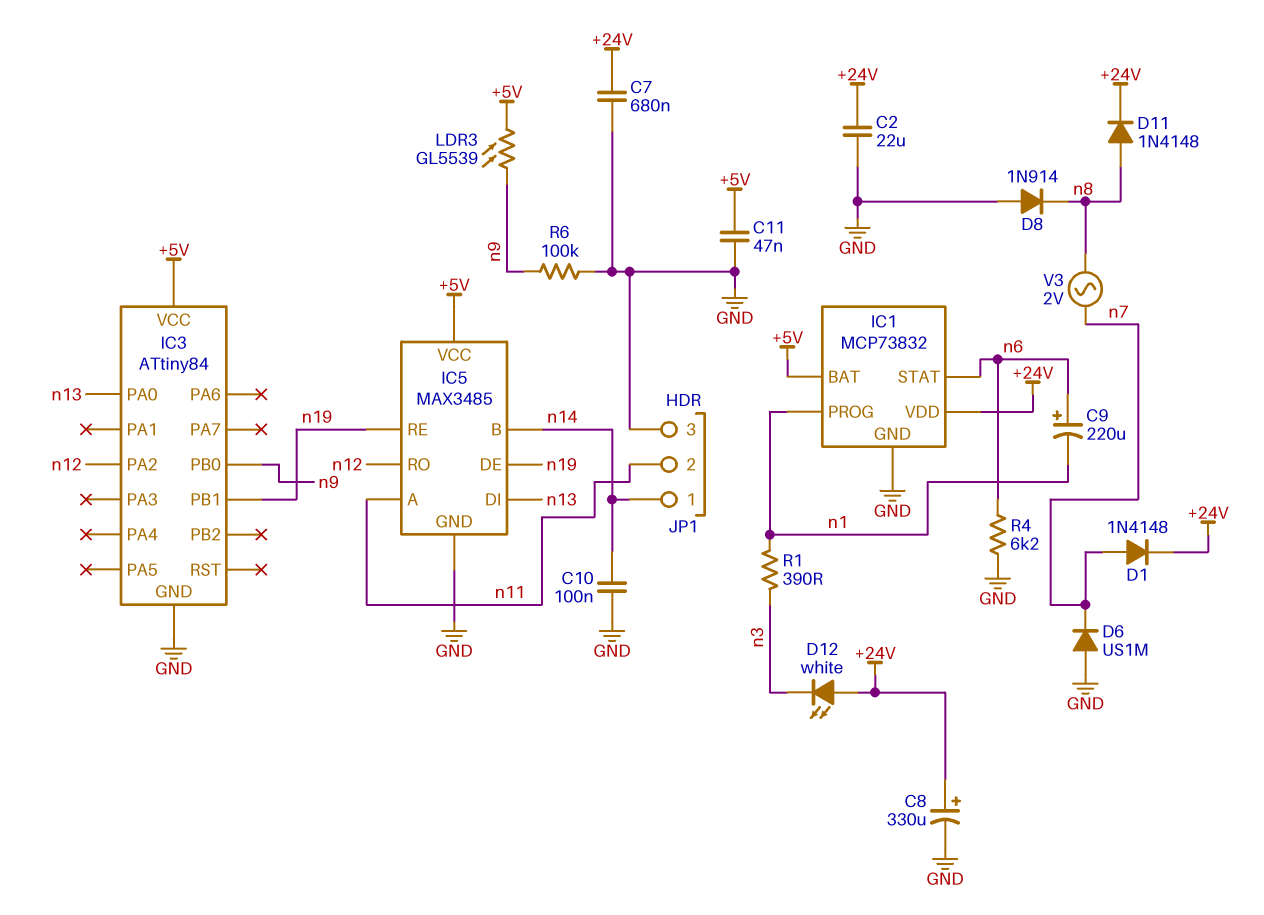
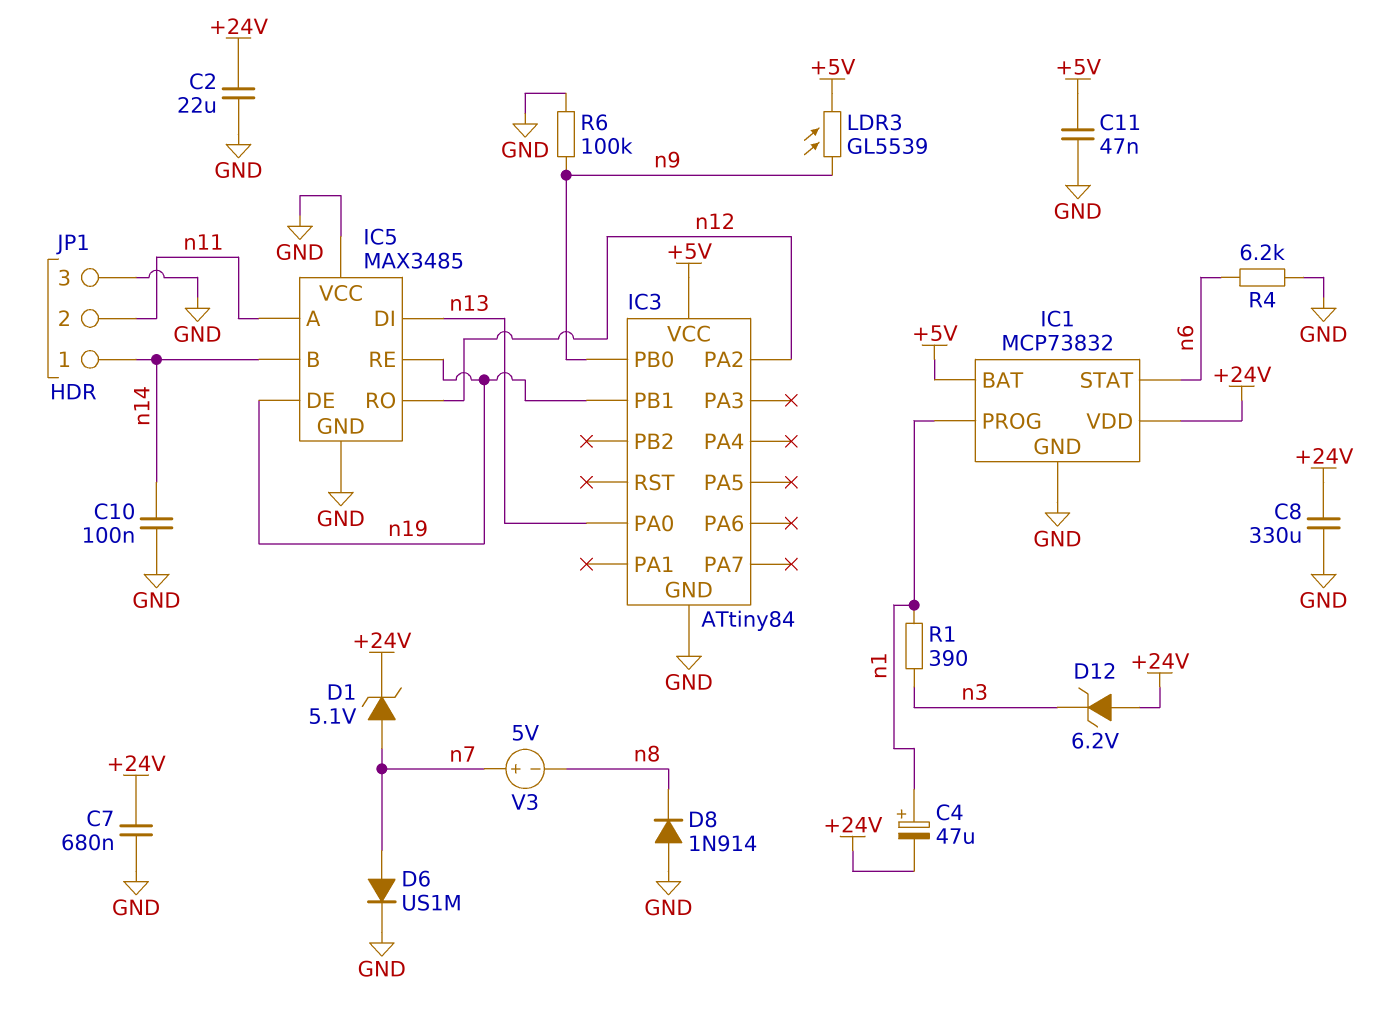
C4: none -> 47uF (plus n1, minus +24V)
C8: 330uF (plus +24V, minus GND) -> 330uF (+24V, GND)
C9: 220uF (plus n6, minus n1) -> none
D1: diode 1N4148 (A n7, K +24V) -> zener 5.1V (A n7, K +24V)
D6: diode US1M (A GND, K n7) -> diode US1M (A n7, K GND)
D11: diode 1N4148 (A n8, K +24V) -> none
D12: LED white (A +24V, K n3) -> zener 6.2V (A +24V, K n3)
IC5 pin VCC: +5V -> GND
V3: AC 2V (n7, n8) -> 5V (plus n7, minus n8)

